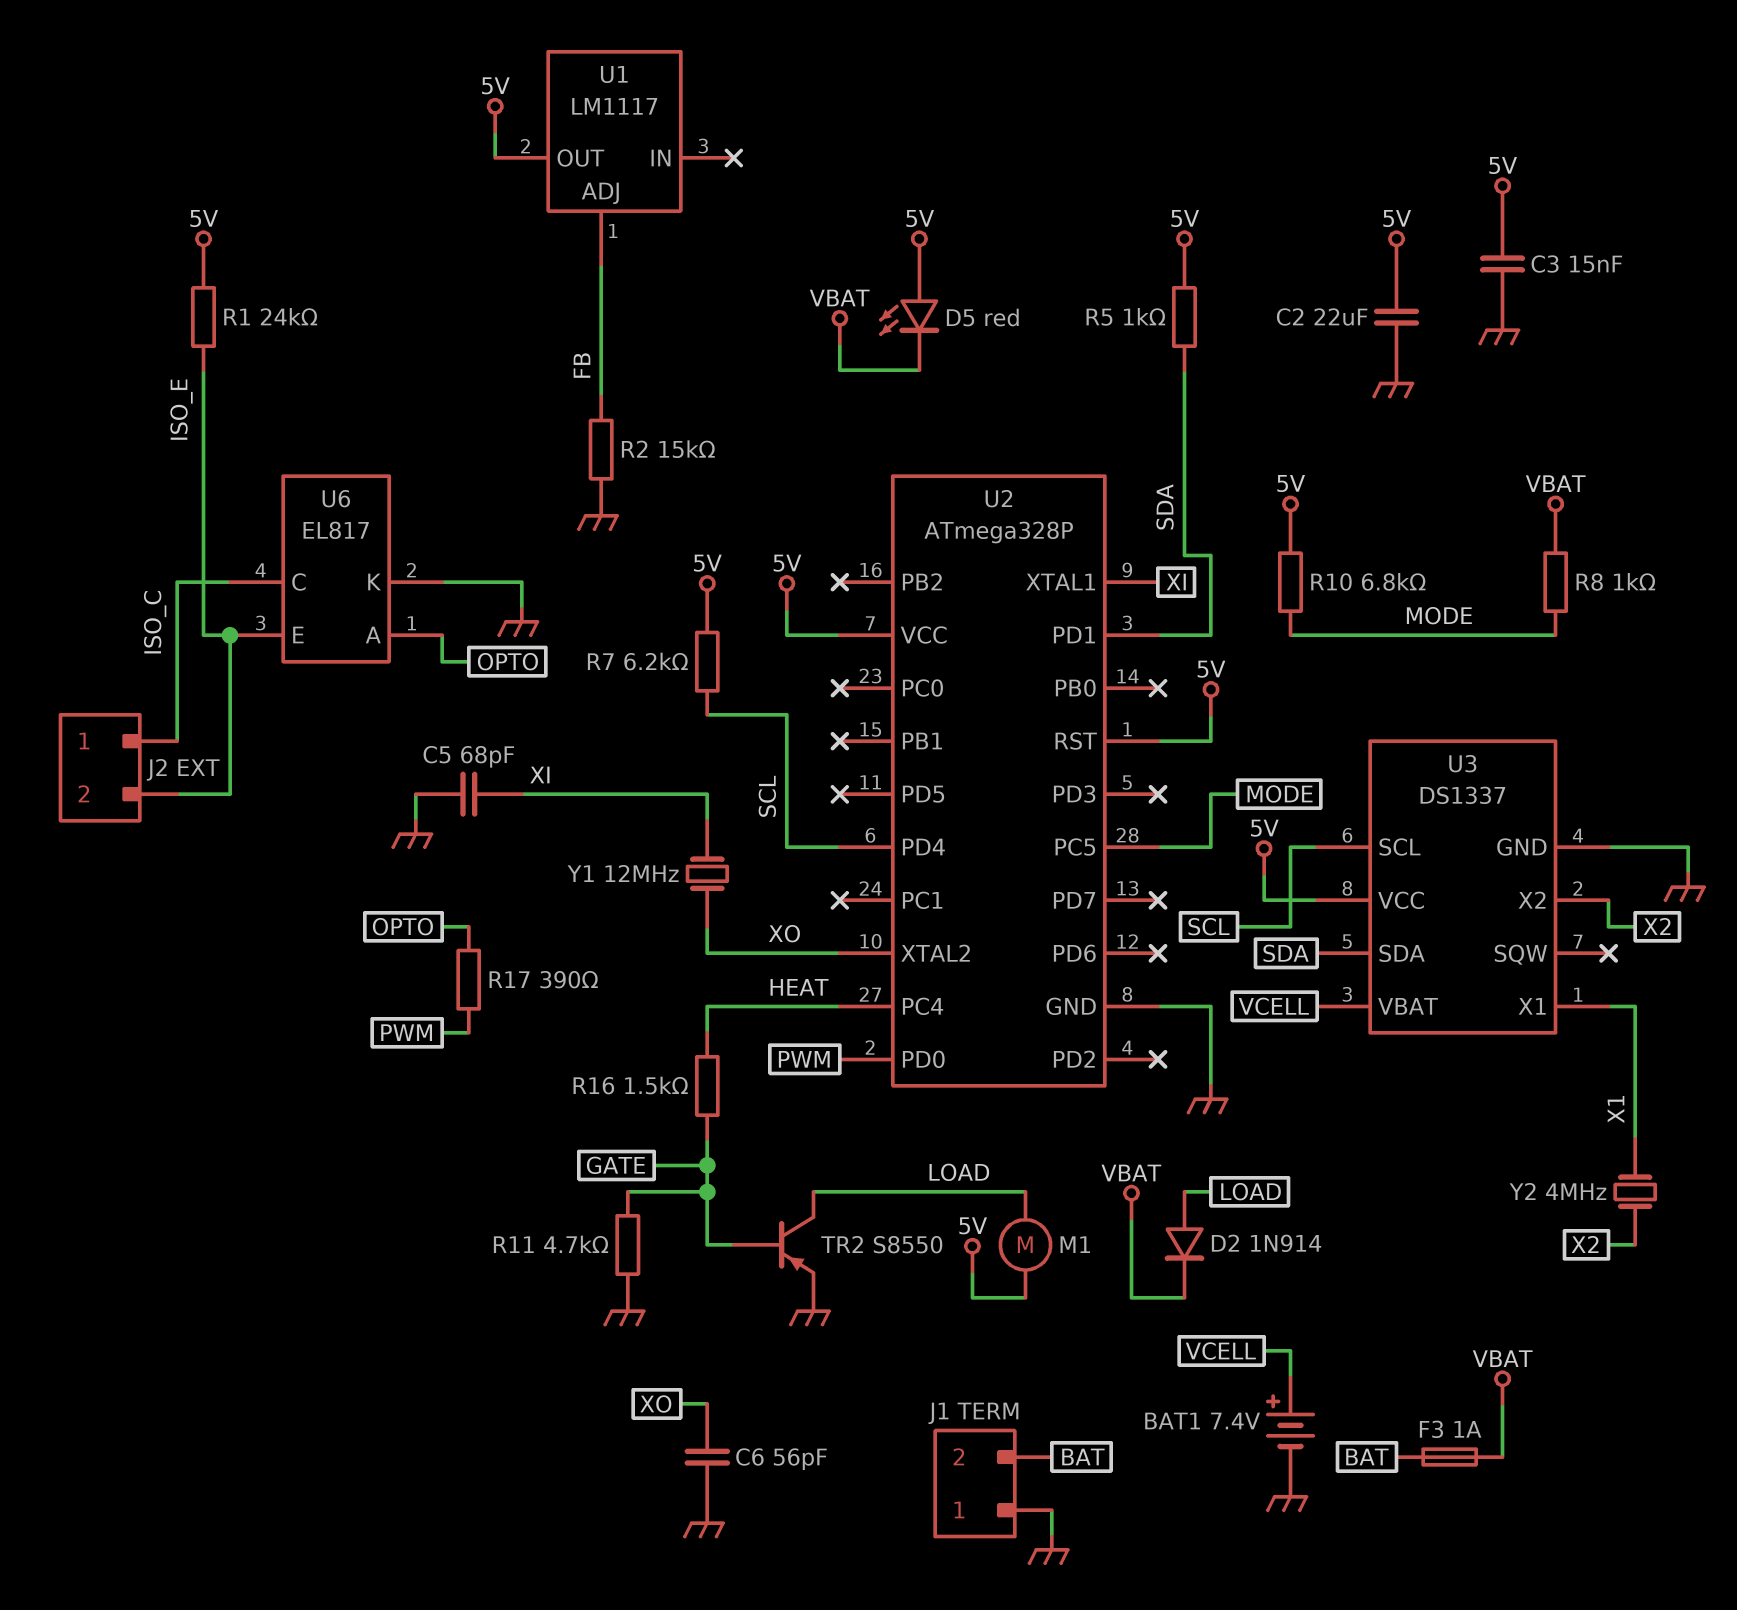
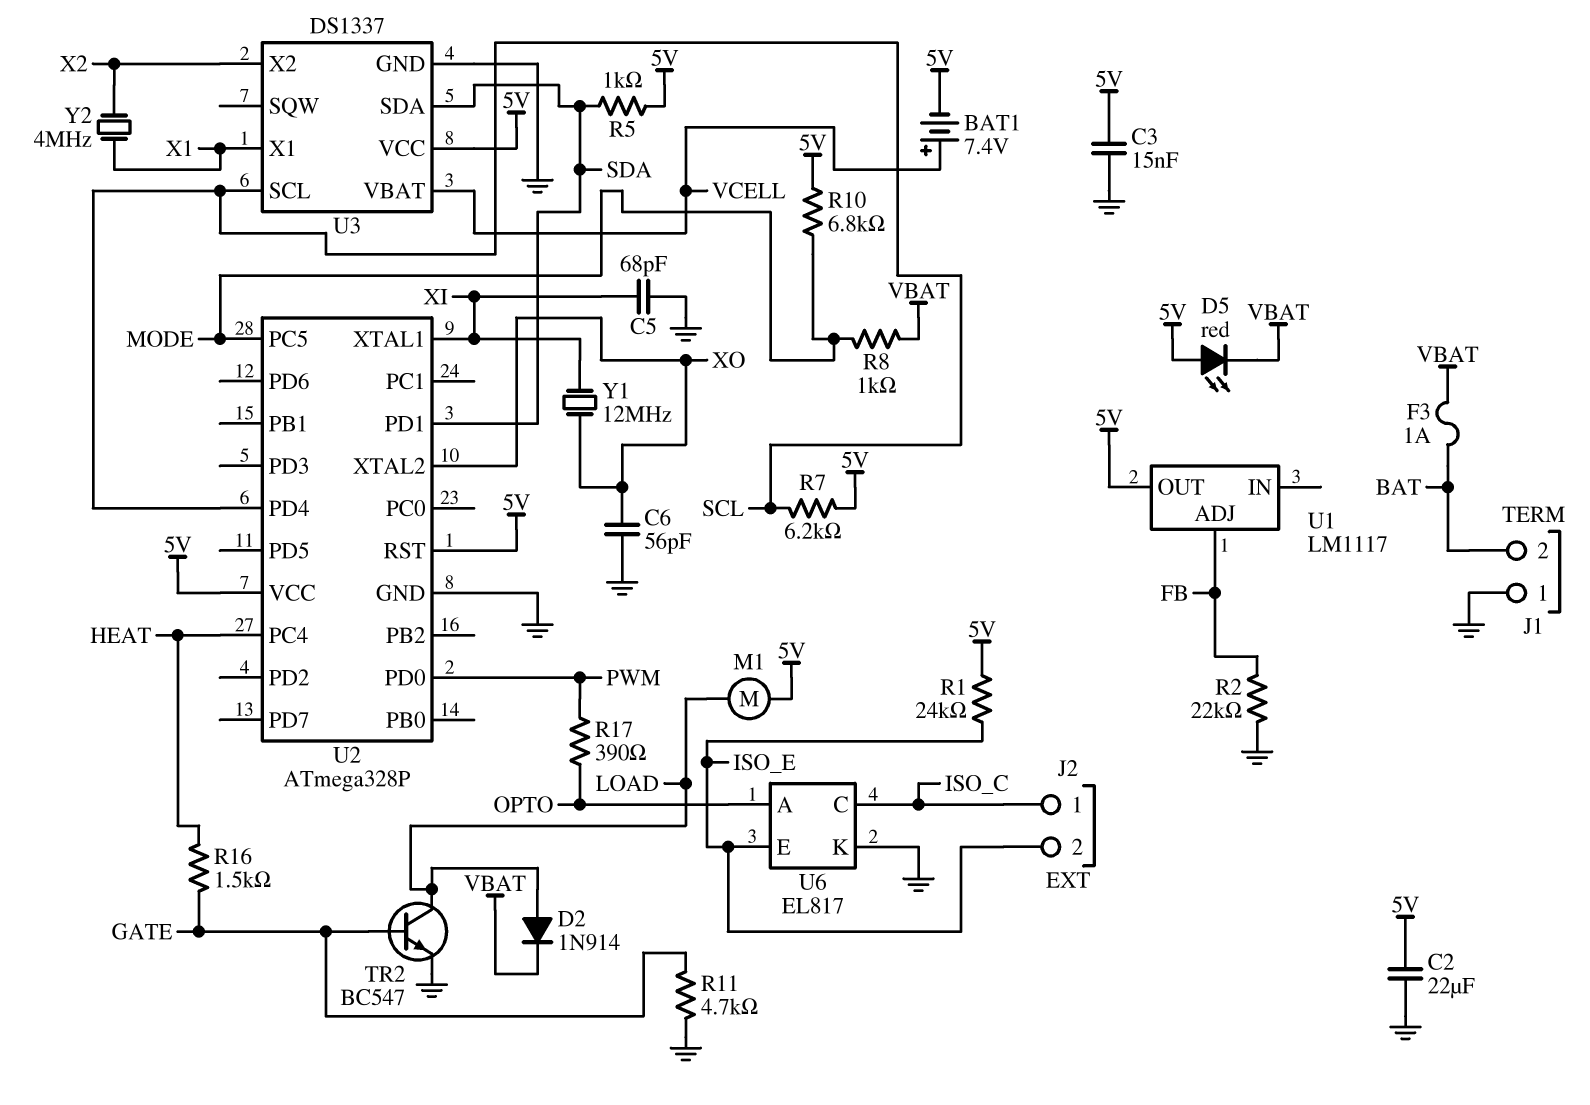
BAT1: 7.4V (plus VCELL, minus GND) -> 7.4V (plus VCELL, minus 5V)
R2: 15k (FB, GND) -> 22k (FB, GND)
TR2: PNP S8550 (B GATE, C LOAD, E GND) -> NPN BC547 (B GATE, C LOAD, E GND)

